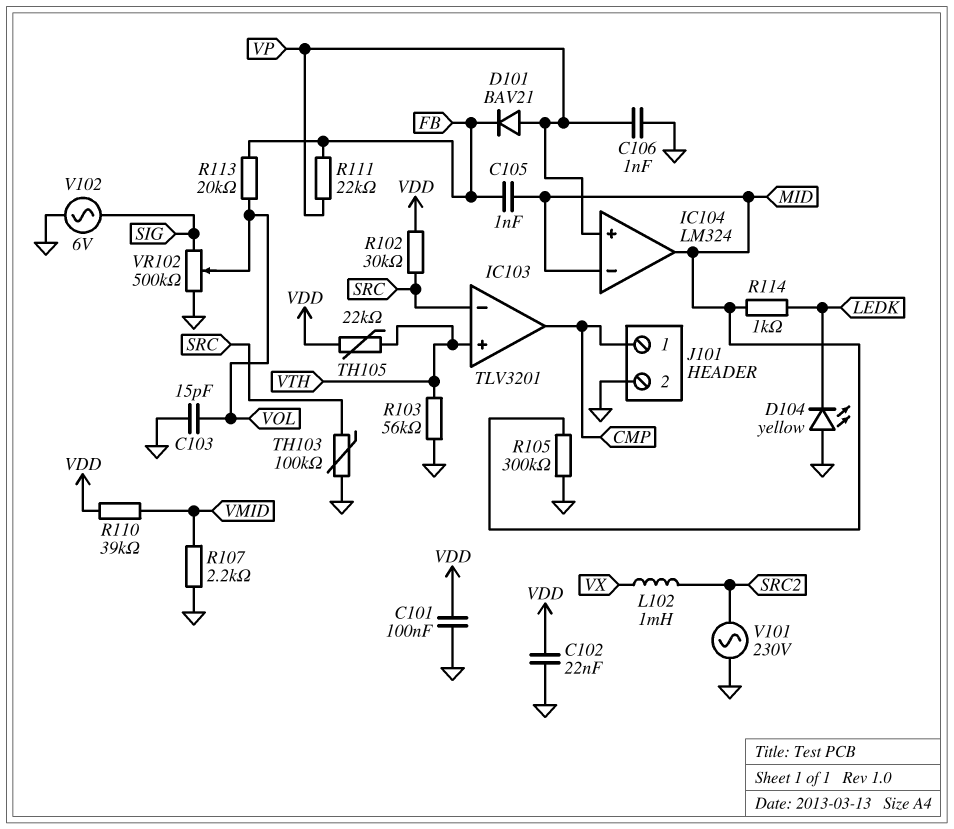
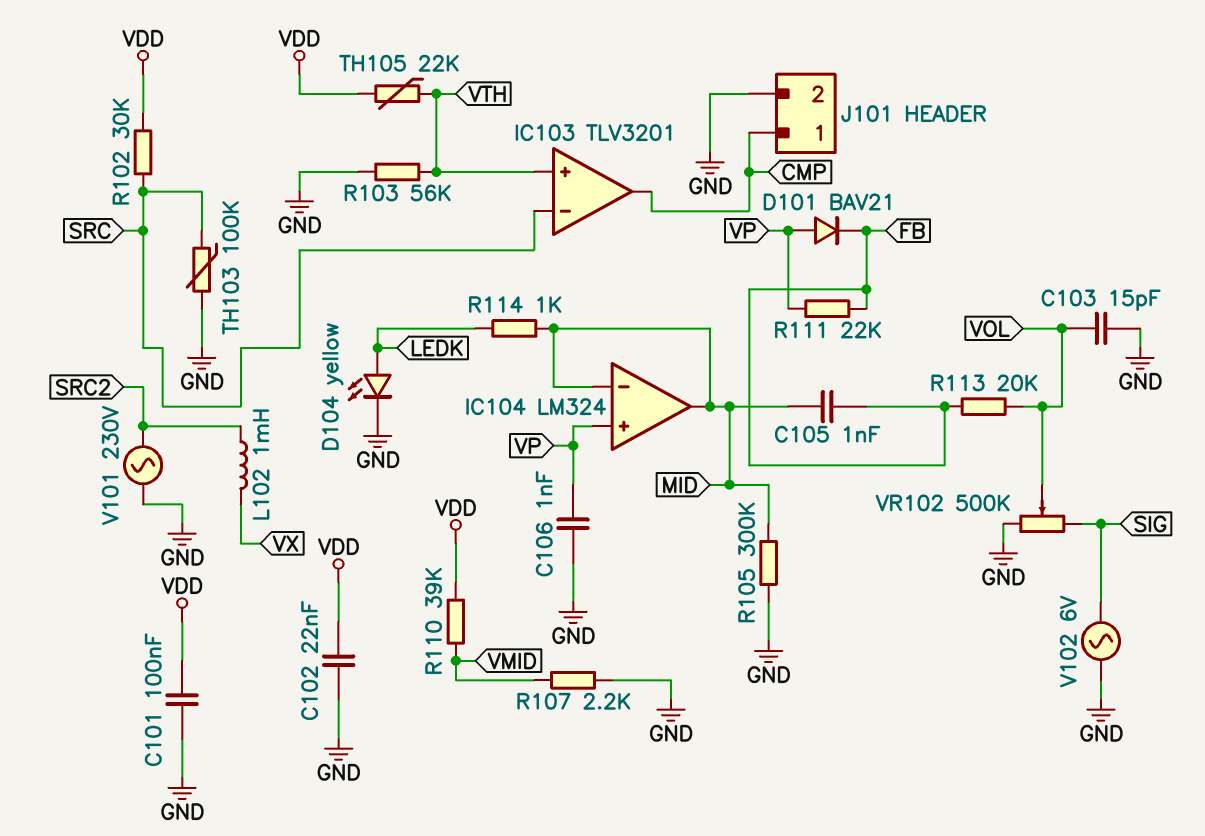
D104: LED yellow (A GND, K LEDK) -> LED yellow (A LEDK, K GND)

